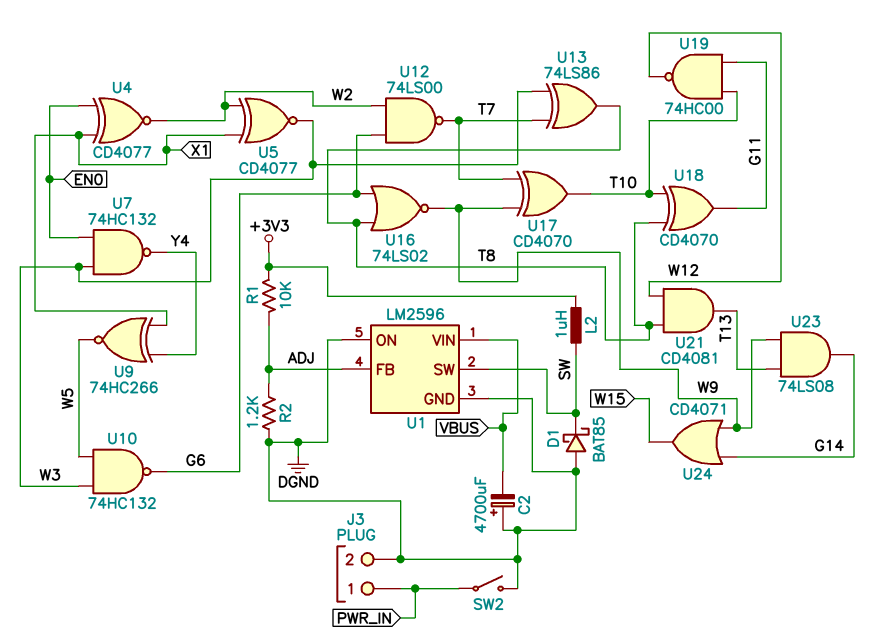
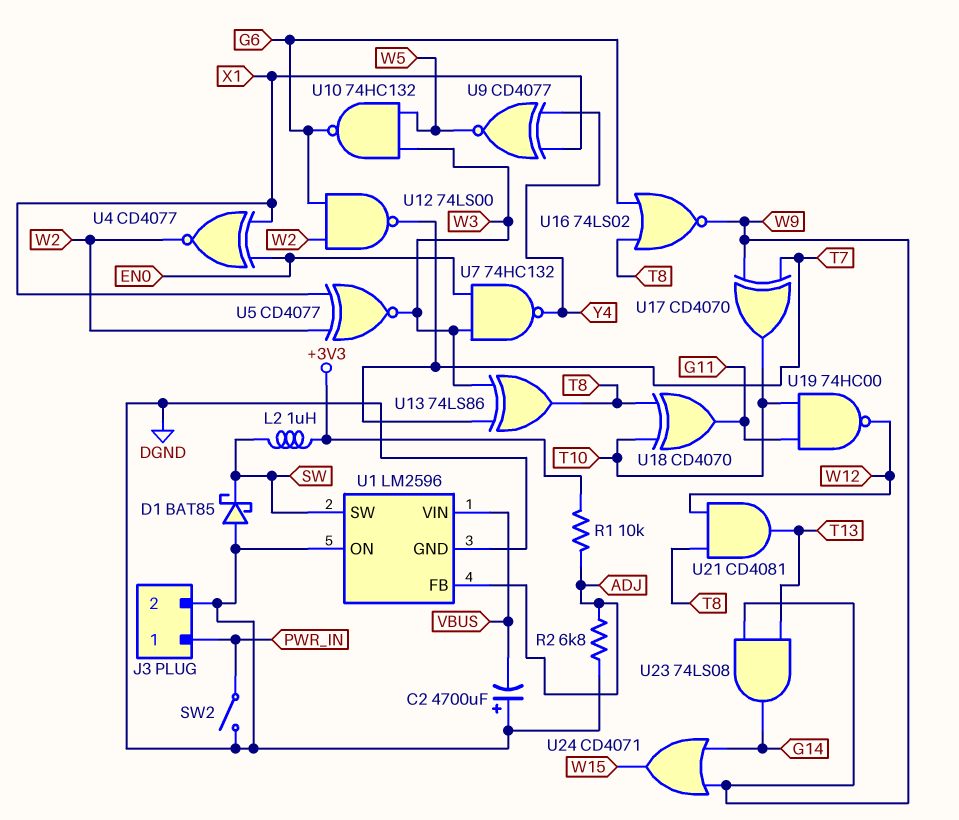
R2: 1.2k (ADJ, DGND) -> 6.8k (ADJ, DGND)
U9: XNOR 74HC266 (in X1, in Y4, out W5) -> XNOR CD4077 (in X1, in Y4, out W5)

